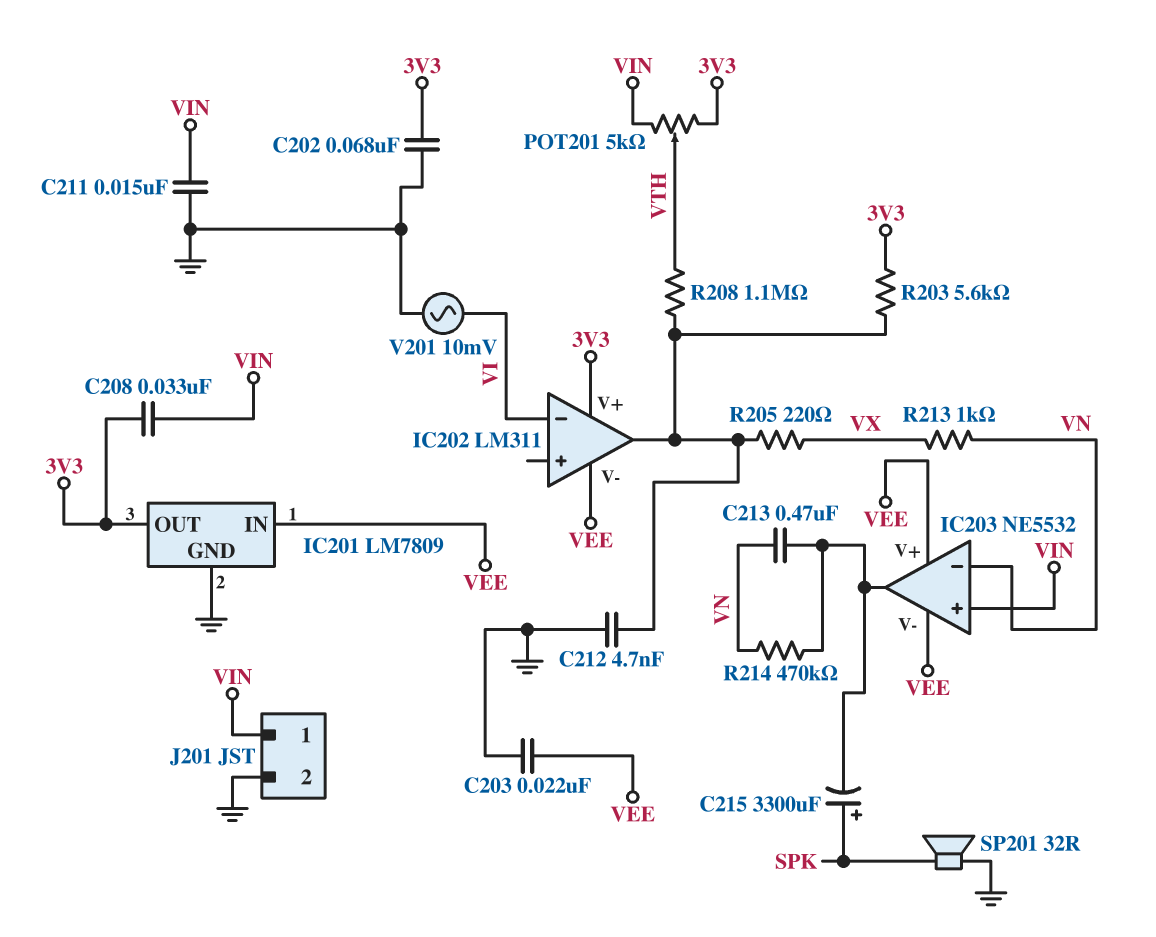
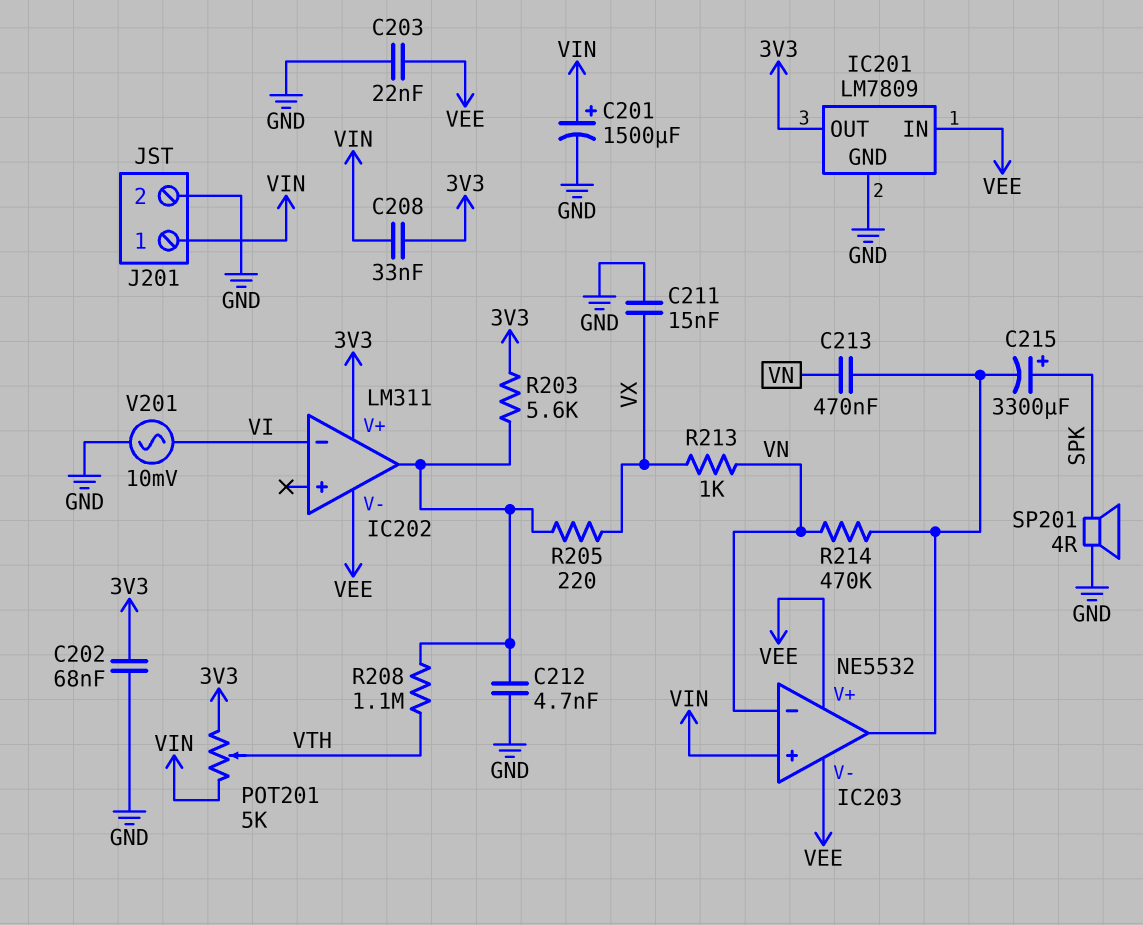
C201: none -> 1500uF (plus VIN, minus GND)
C211: 15nF (GND, VIN) -> 15nF (GND, VX)
SP201: speaker 32R (GND, SPK) -> speaker 4R (GND, SPK)

